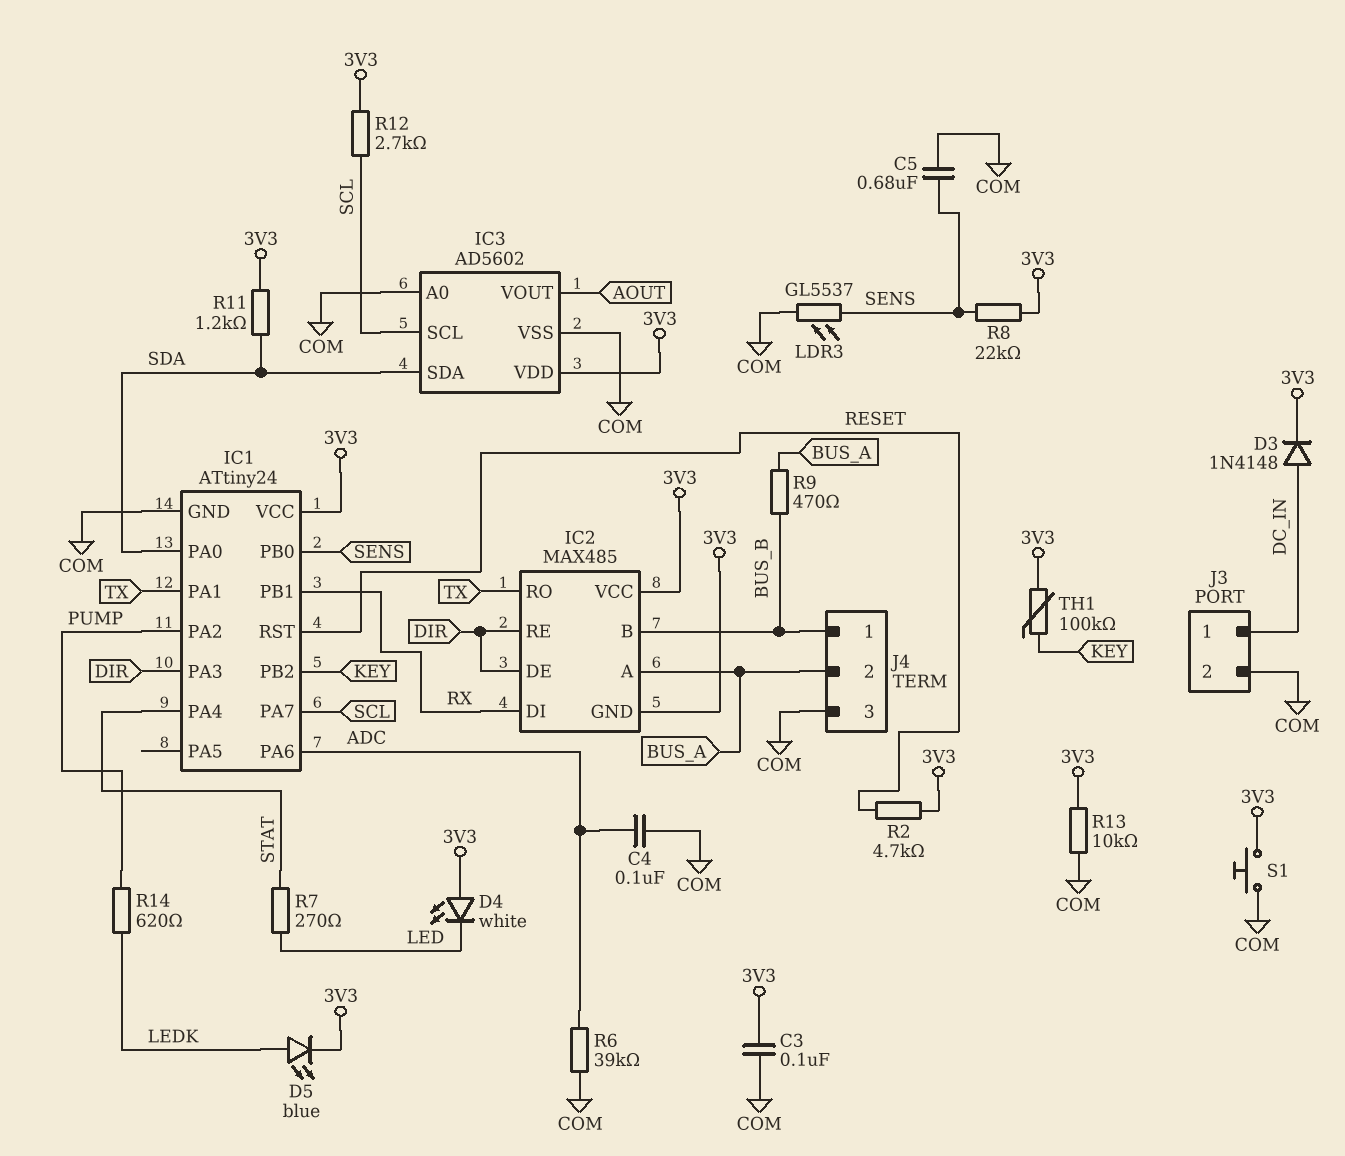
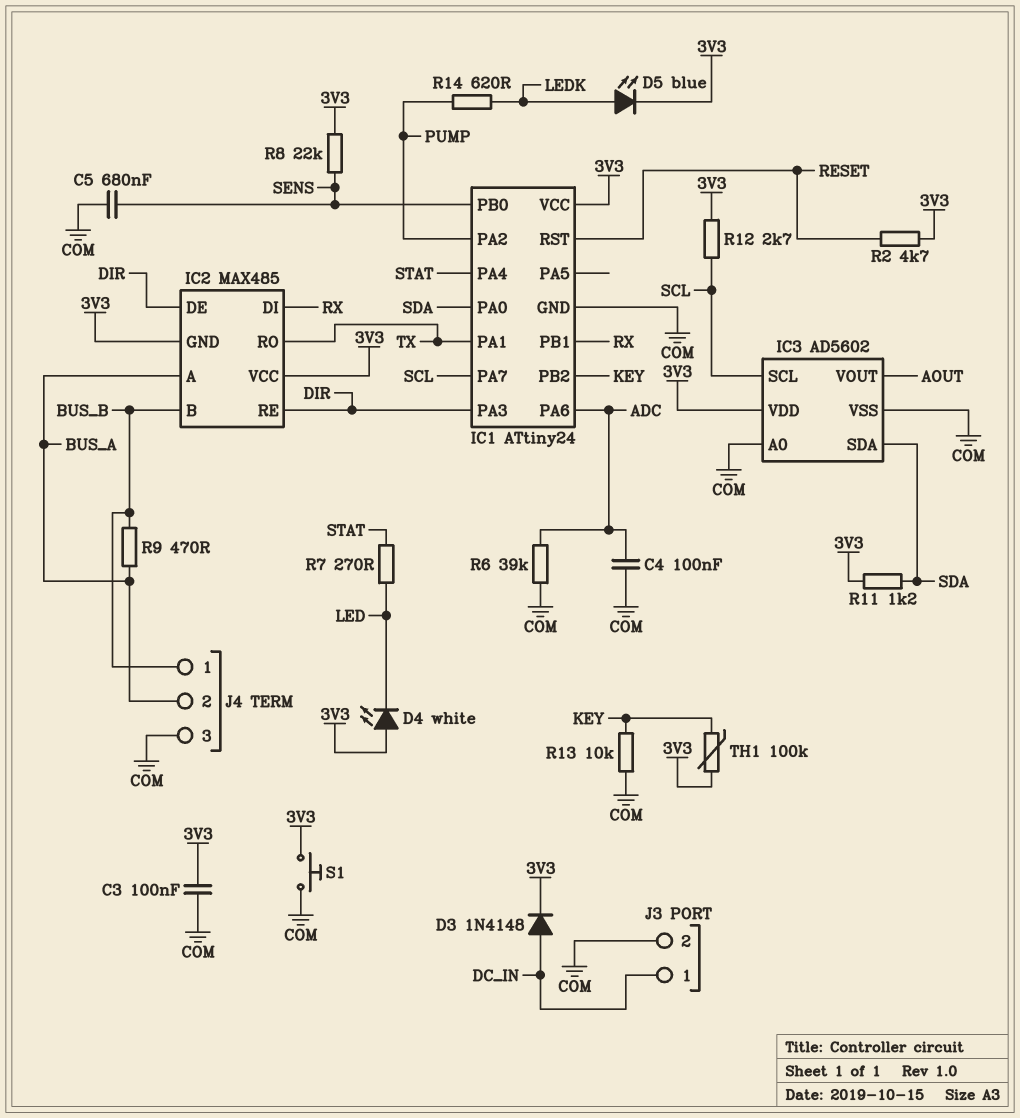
LDR3: GL5537 (COM, SENS) -> none
R13: 10k (3V3, COM) -> 10k (COM, KEY)

